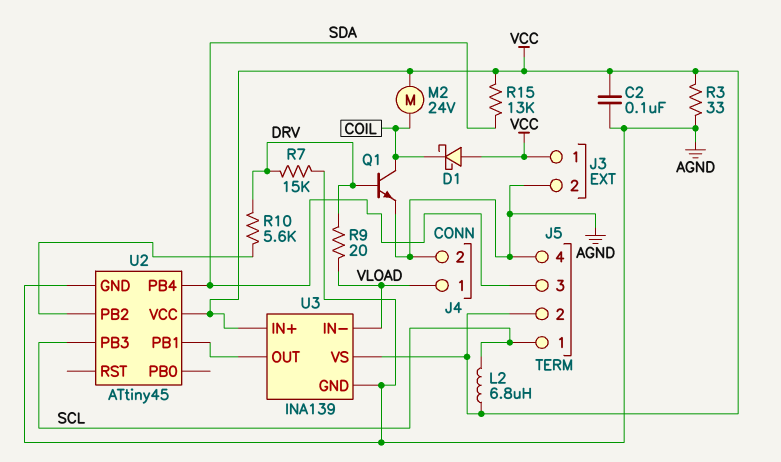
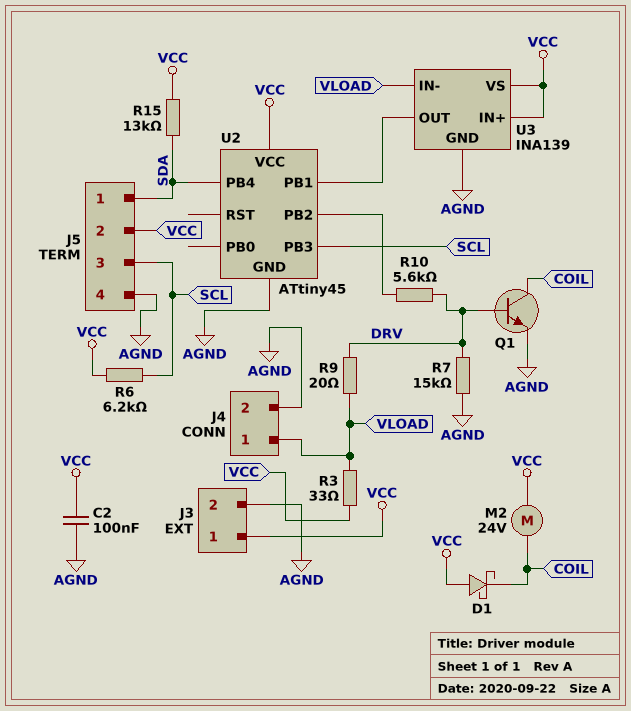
J5 pin 1: SCL -> SDA
J5 pin 3: SDA -> SCL
L2: 6.8uH (SCL, VCC) -> none
R3: 33 (AGND, VCC) -> 33 (VCC, VLOAD)
R6: none -> 6.2k (SCL, VCC)

